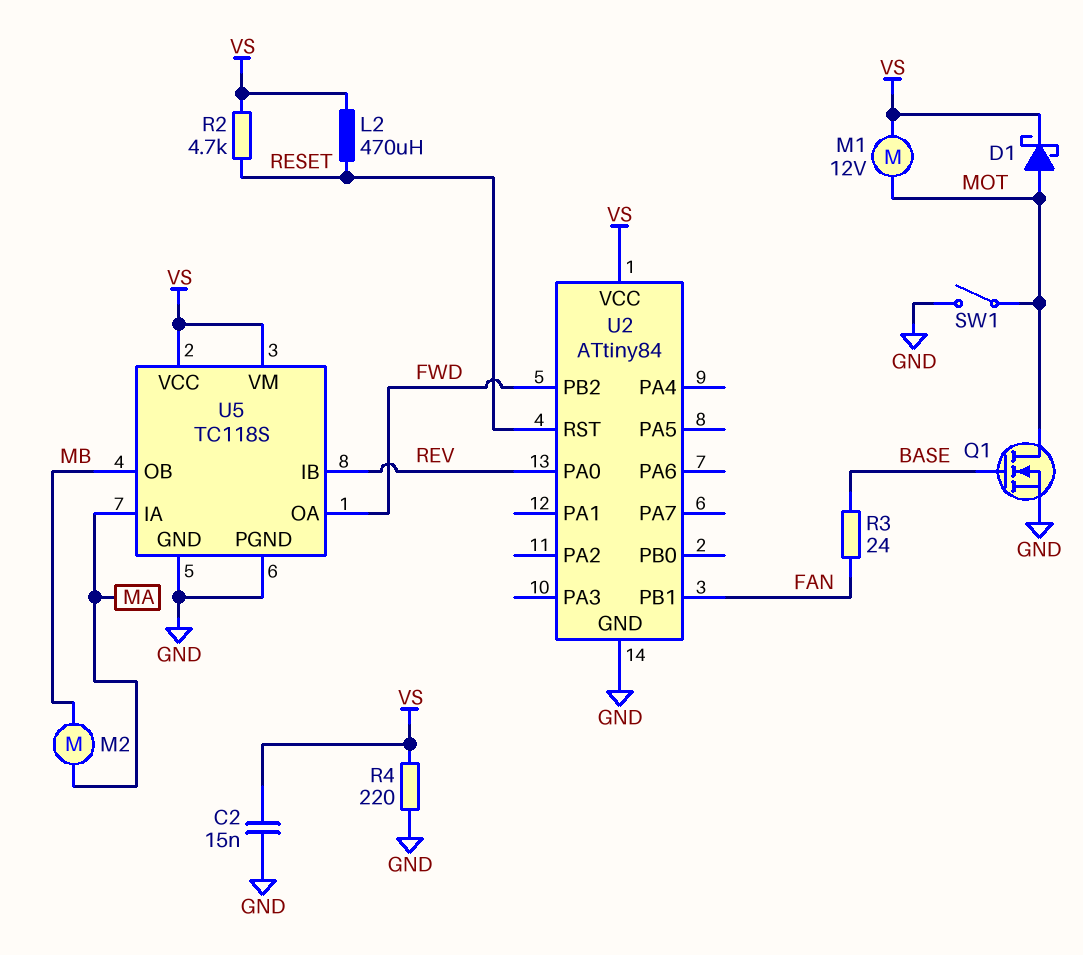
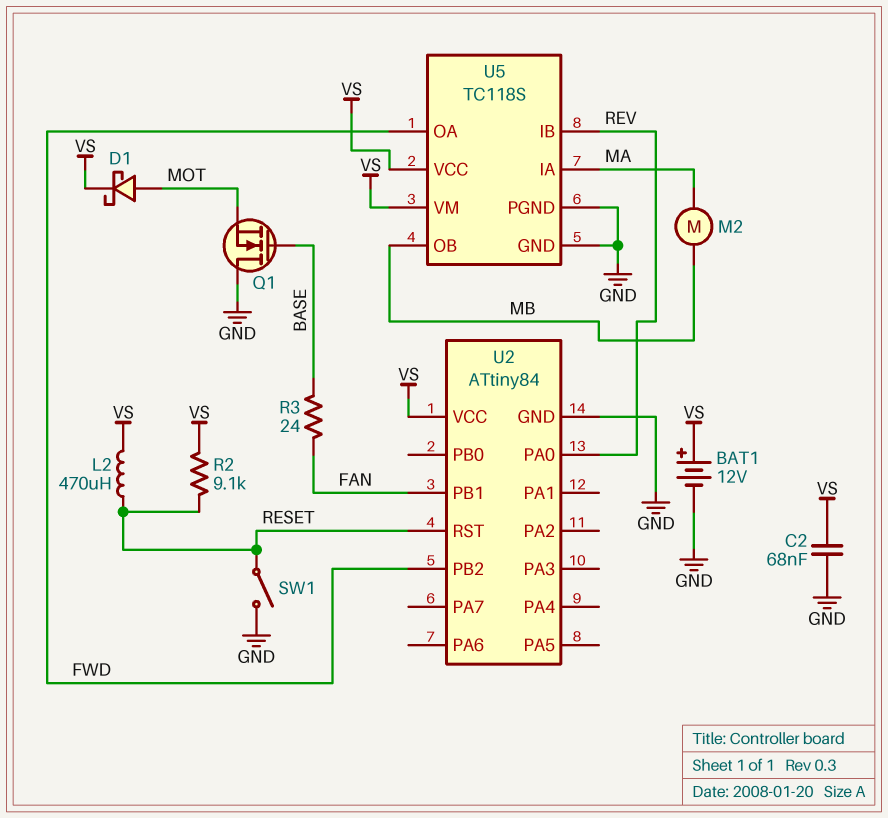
BAT1: none -> 12V (plus VS, minus GND)
C2: 15nF (GND, VS) -> 68nF (GND, VS)
M1: motor 12V (MOT, VS) -> none
Q1: NMOS (G BASE, D MOT, S GND) -> NMOS (G BASE, D GND, S MOT)
R2: 4.7k (RESET, VS) -> 9.1k (RESET, VS)
R4: 220 (GND, VS) -> none
SW1: switch (GND, MOT) -> switch (GND, RESET)

